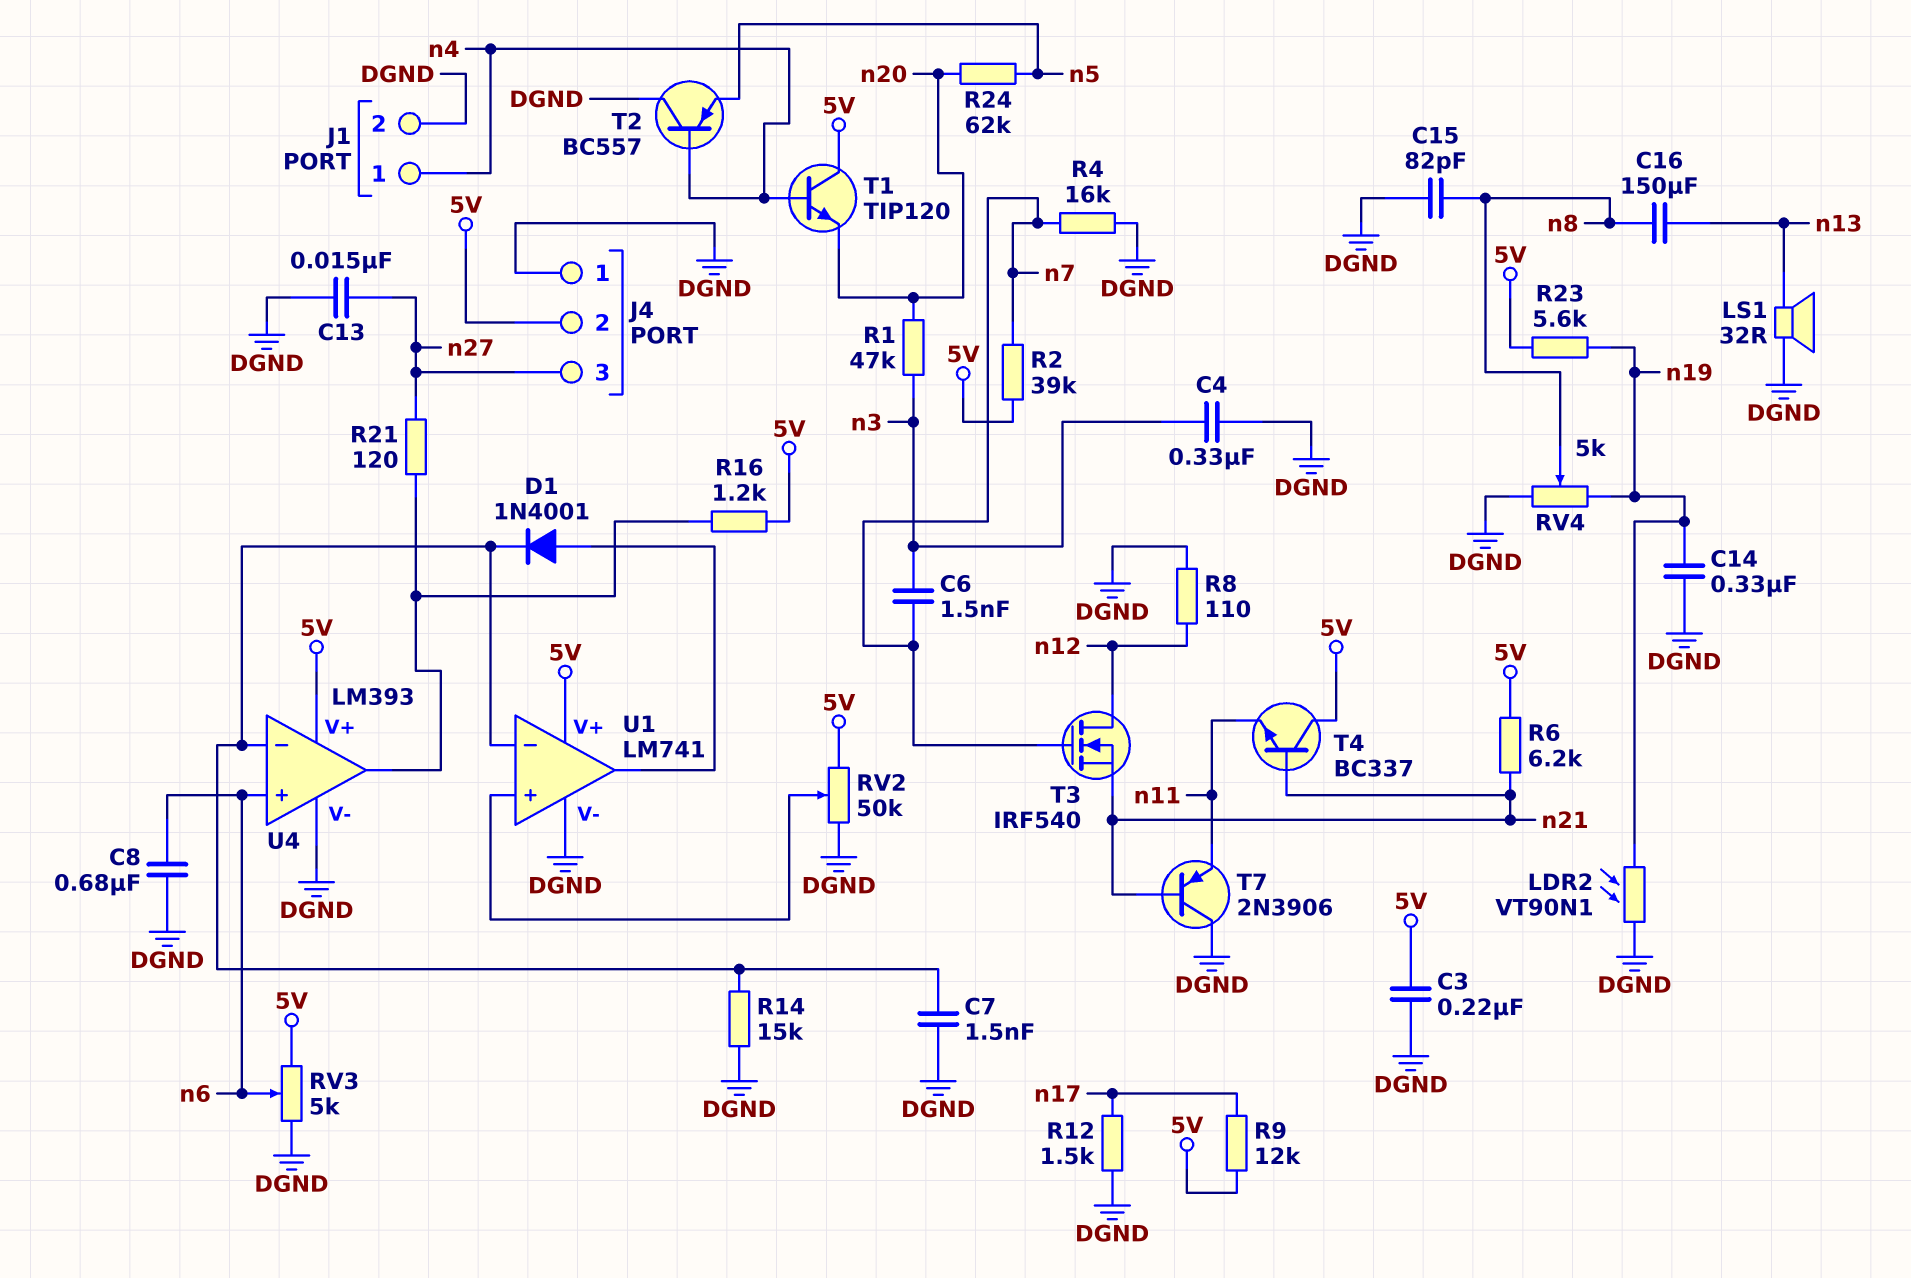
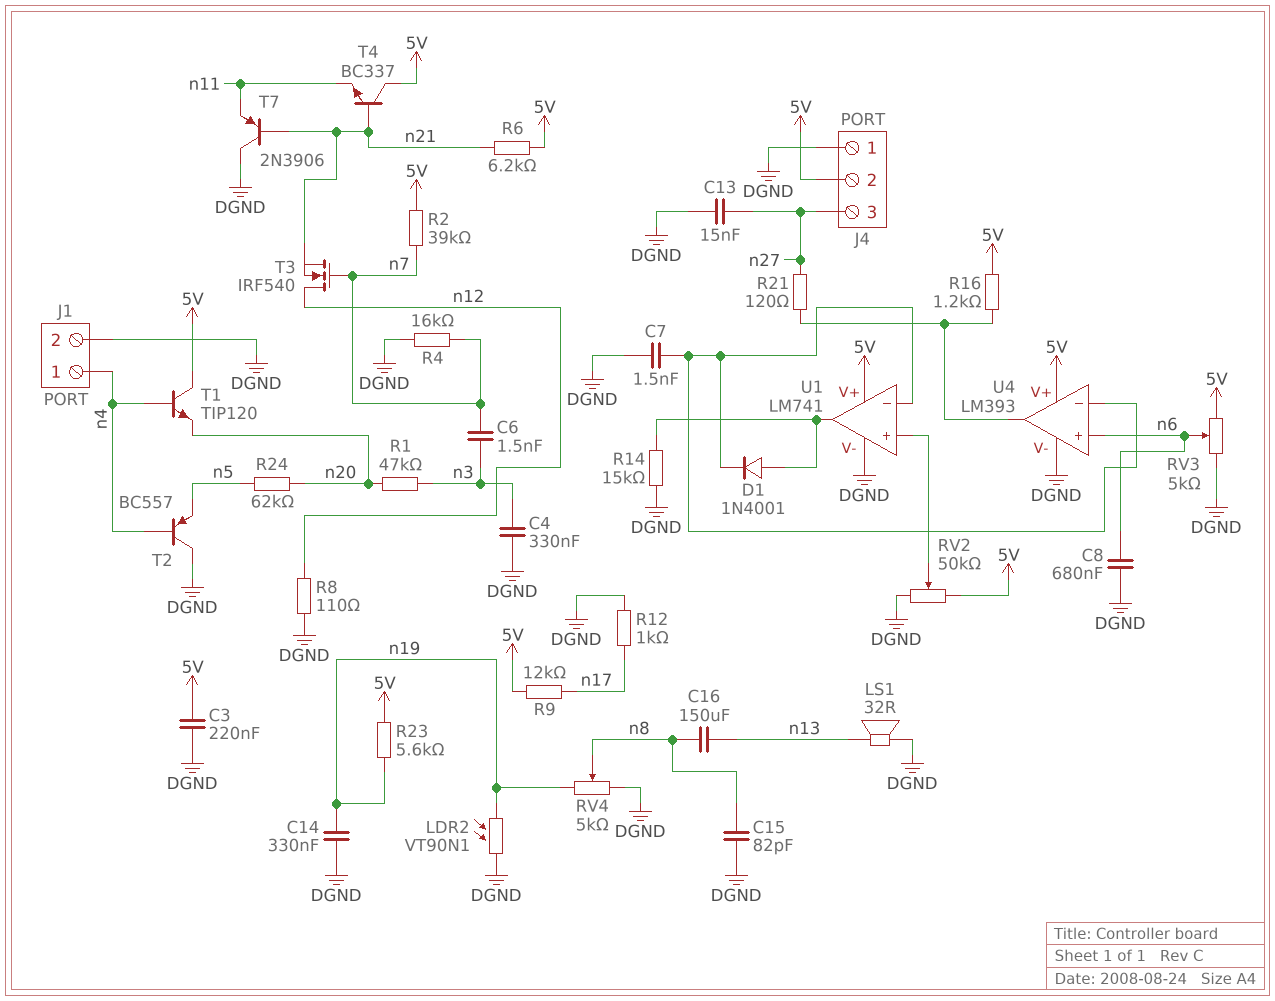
R12: 1.5k (DGND, n17) -> 1k (DGND, n17)
R14: 15k (DGND, U1/in-) -> 15k (DGND, U1/out)

